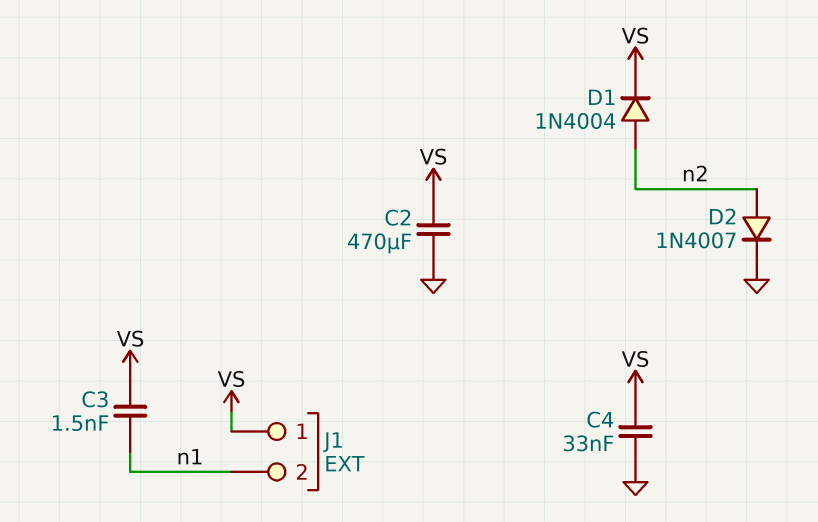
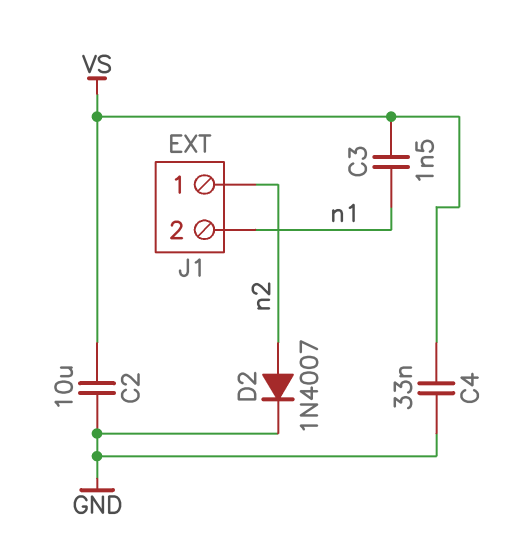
C2: 470uF (GND, VS) -> 10uF (GND, VS)
D1: diode 1N4004 (A n2, K VS) -> none
J1 pin 1: VS -> n2

